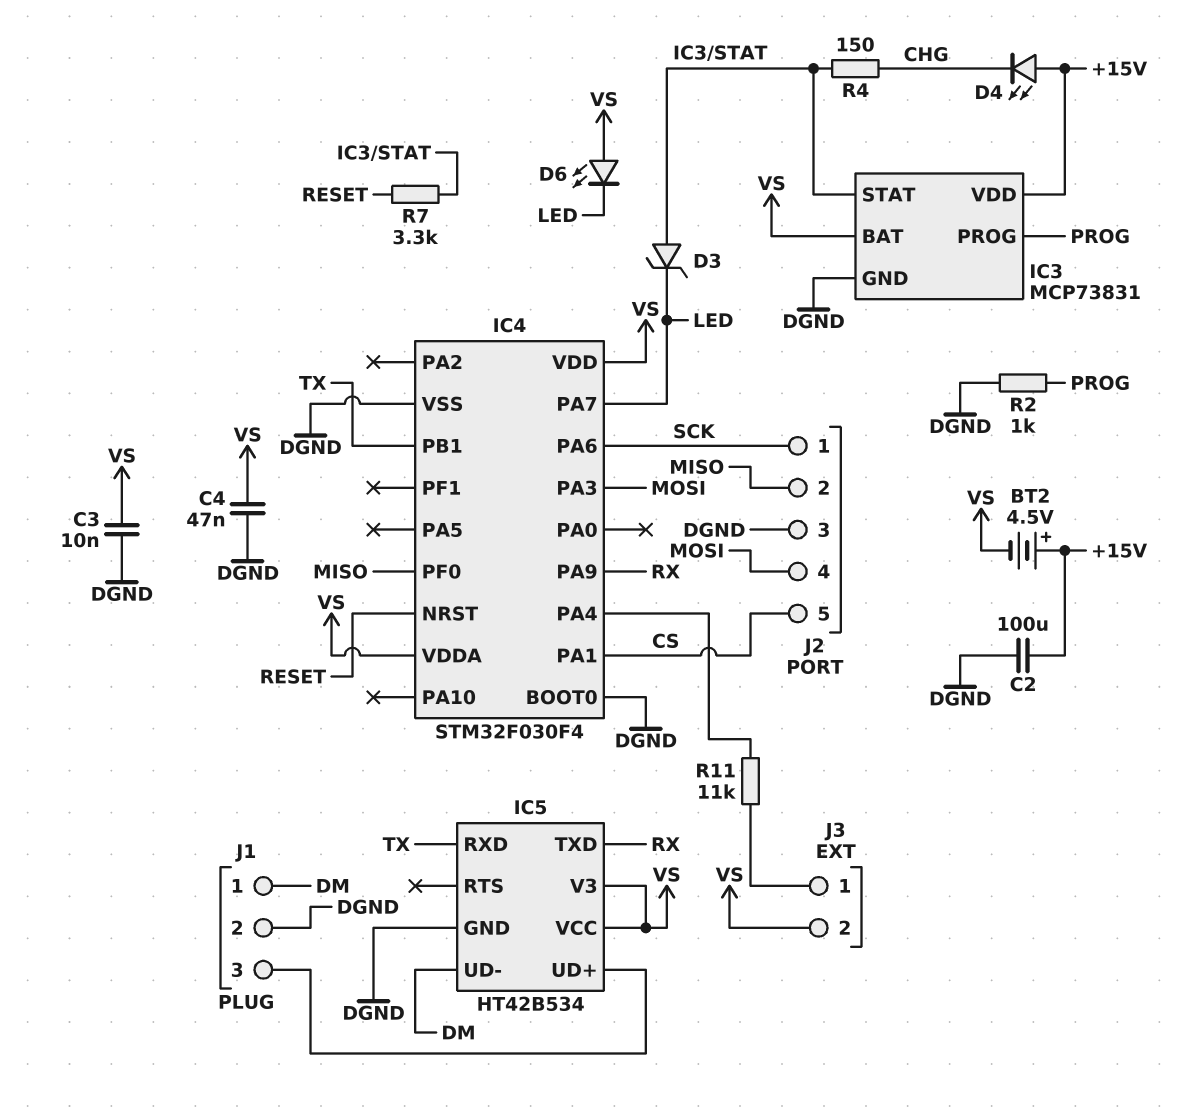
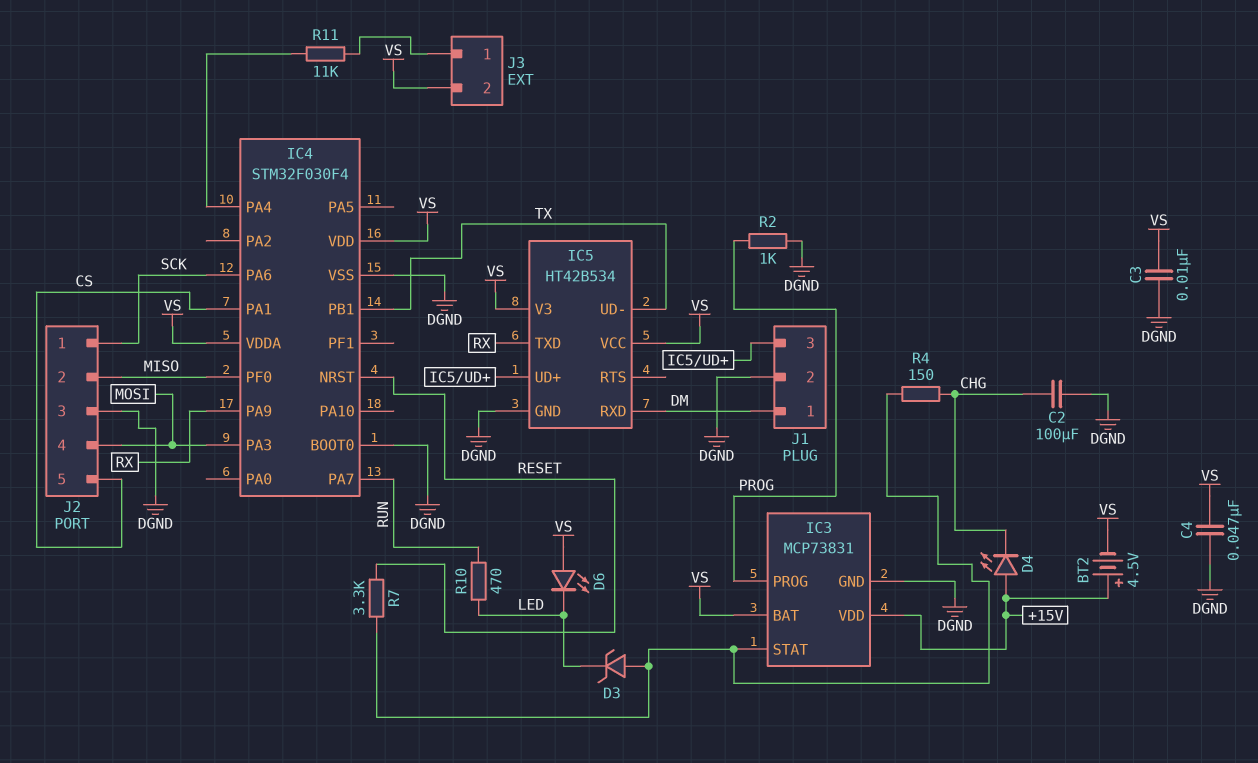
C2: 100uF (+15V, DGND) -> 100uF (CHG, DGND)
IC4 pin PA7: LED -> RUN
IC5 pin RXD: TX -> DM
IC5 pin UD-: DM -> TX
R10: none -> 470 (LED, RUN)

